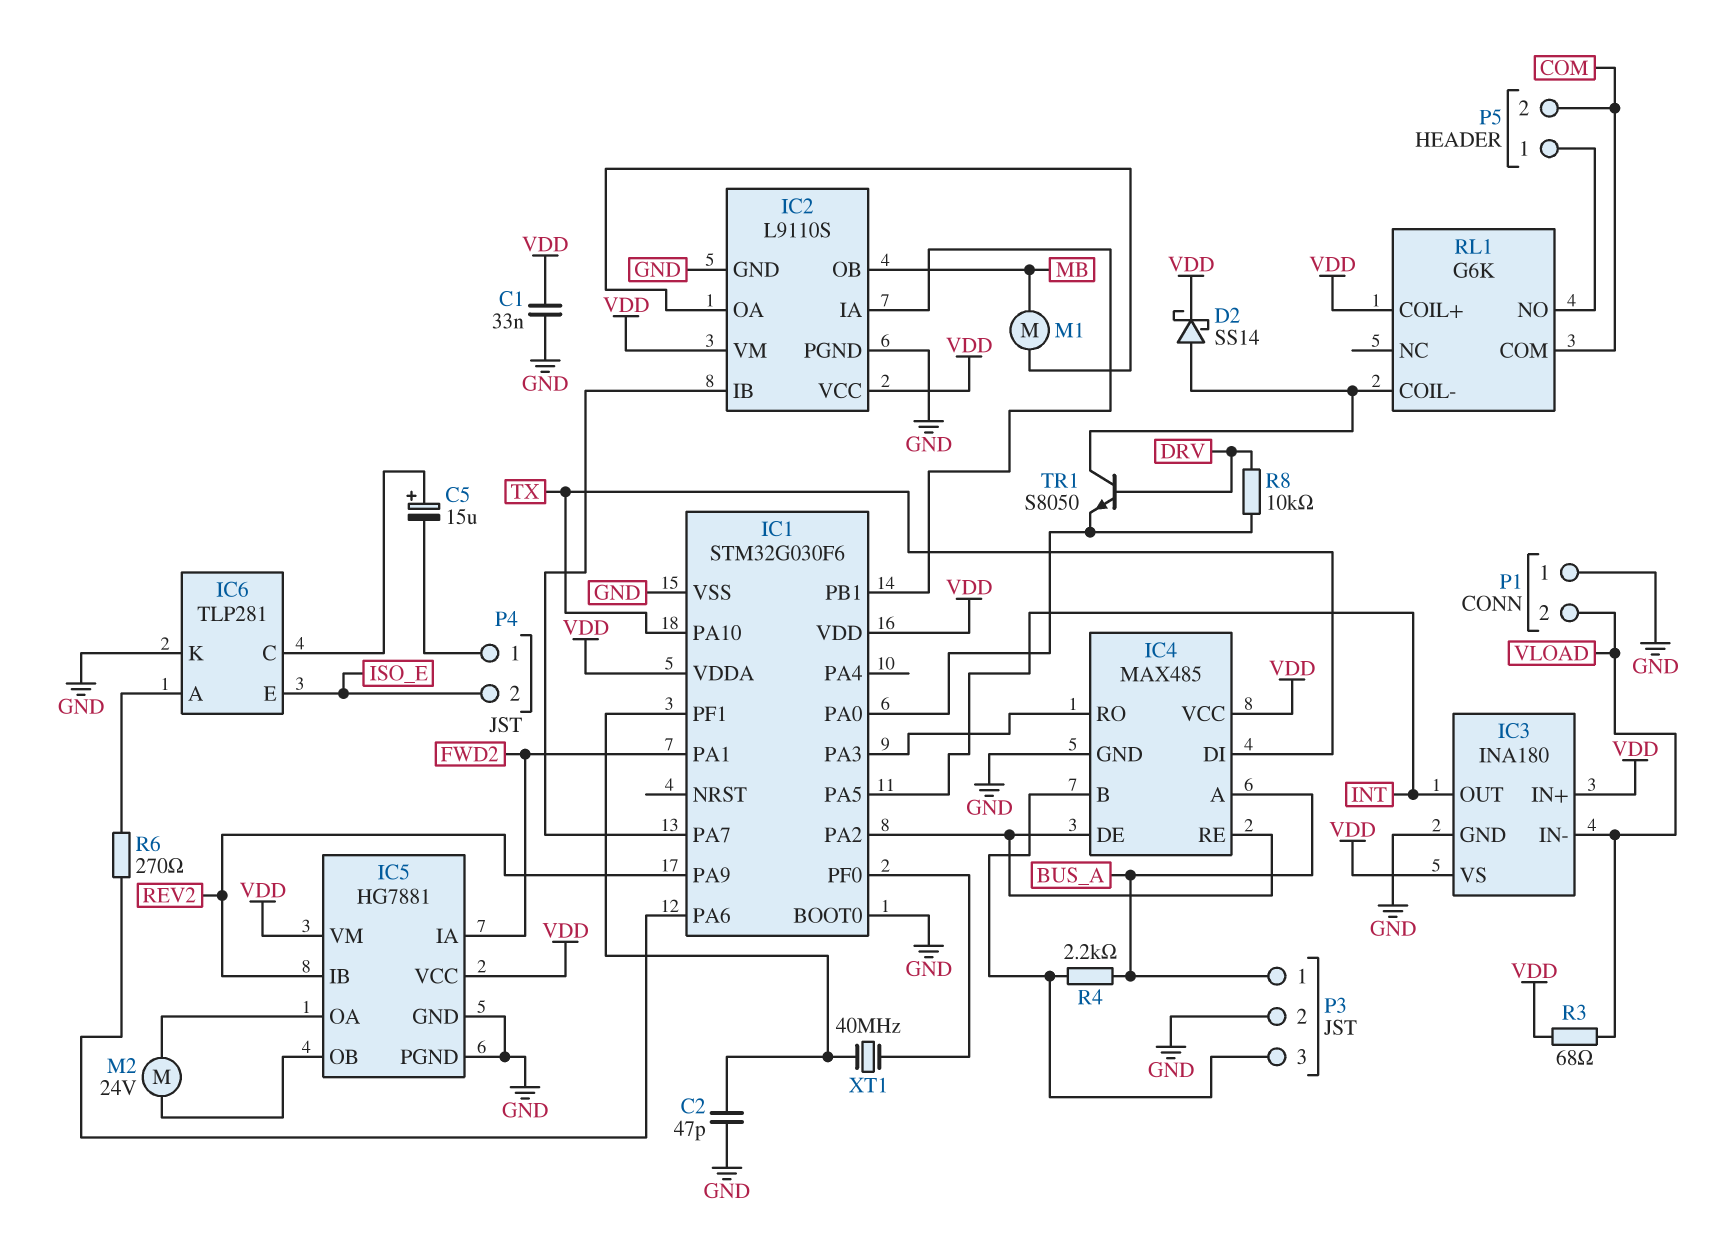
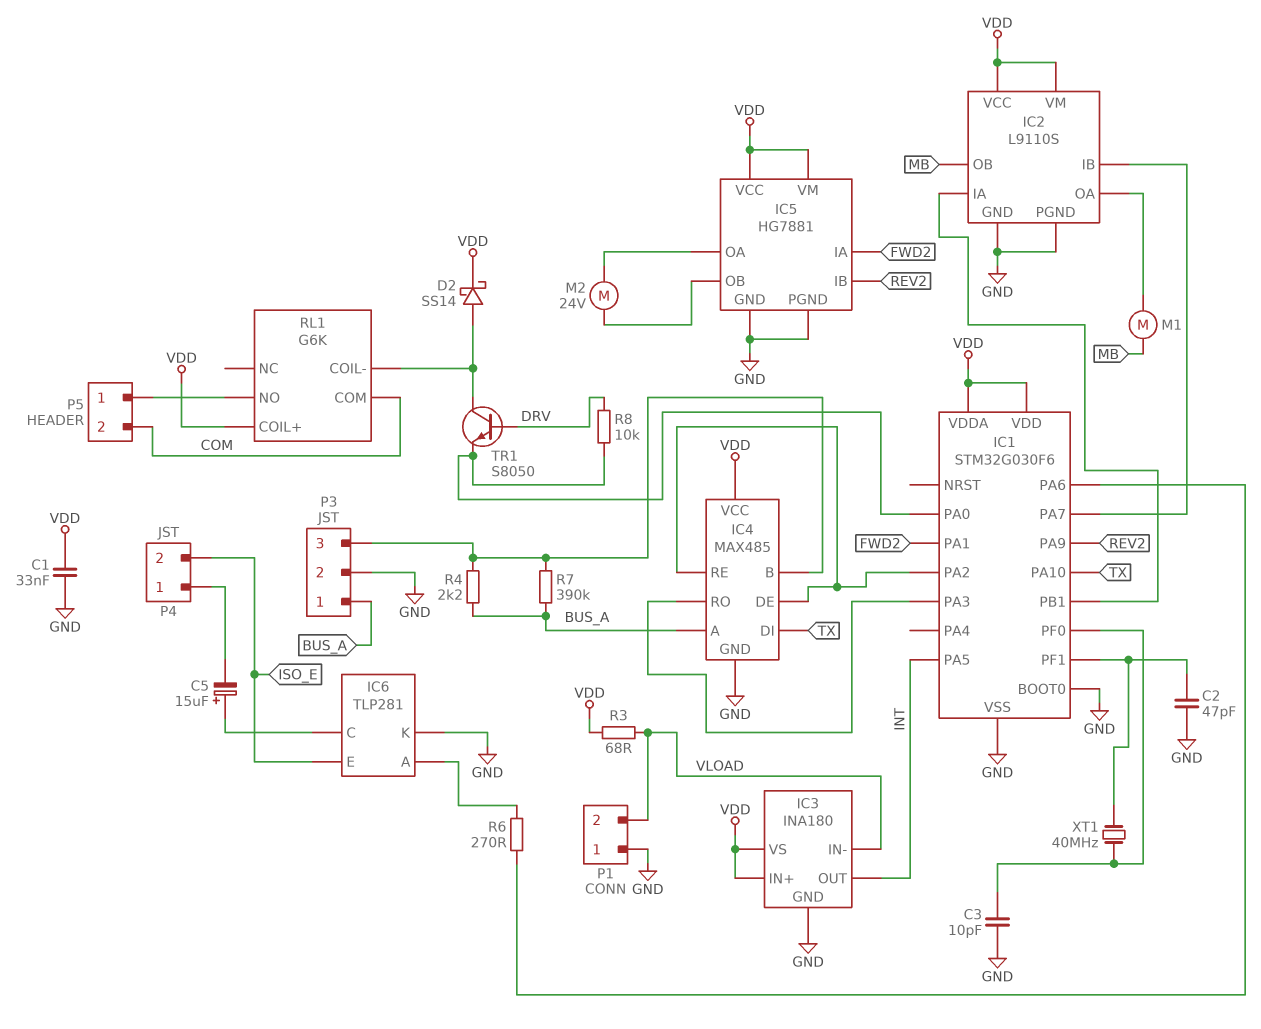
C3: none -> 10pF (GND, IC1/PF0)
R7: none -> 390k (BUS_A, IC4/B)

